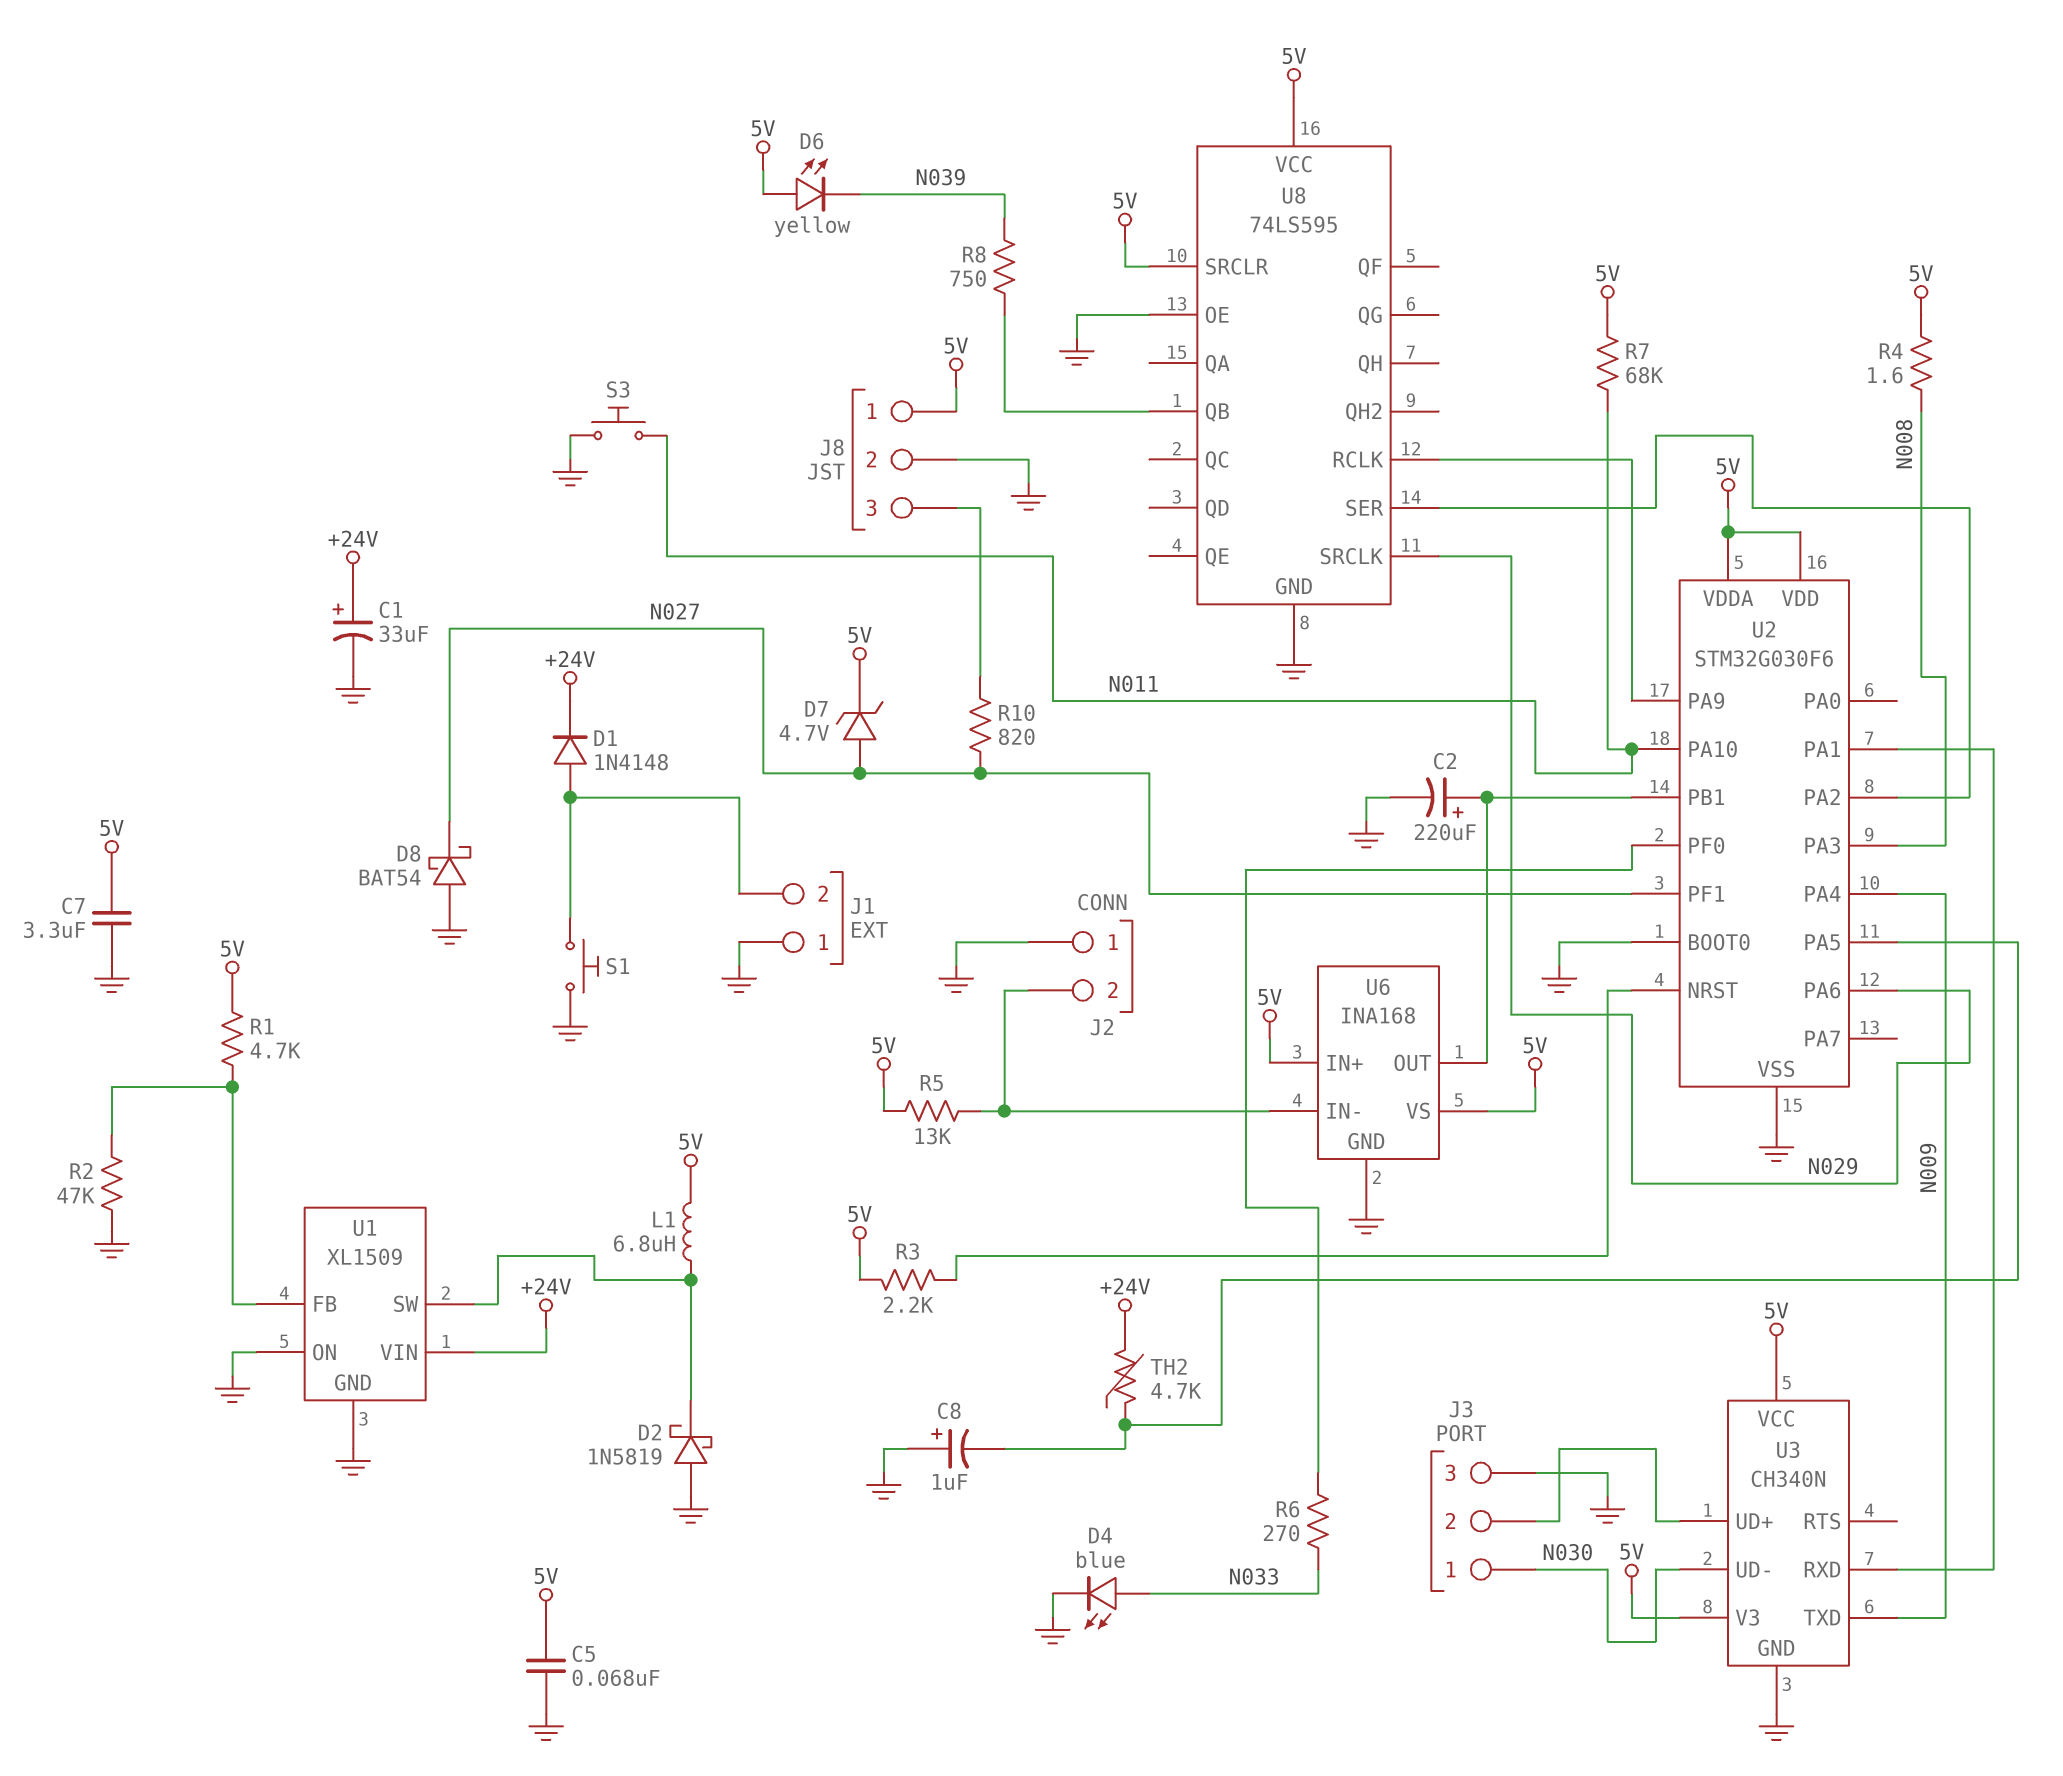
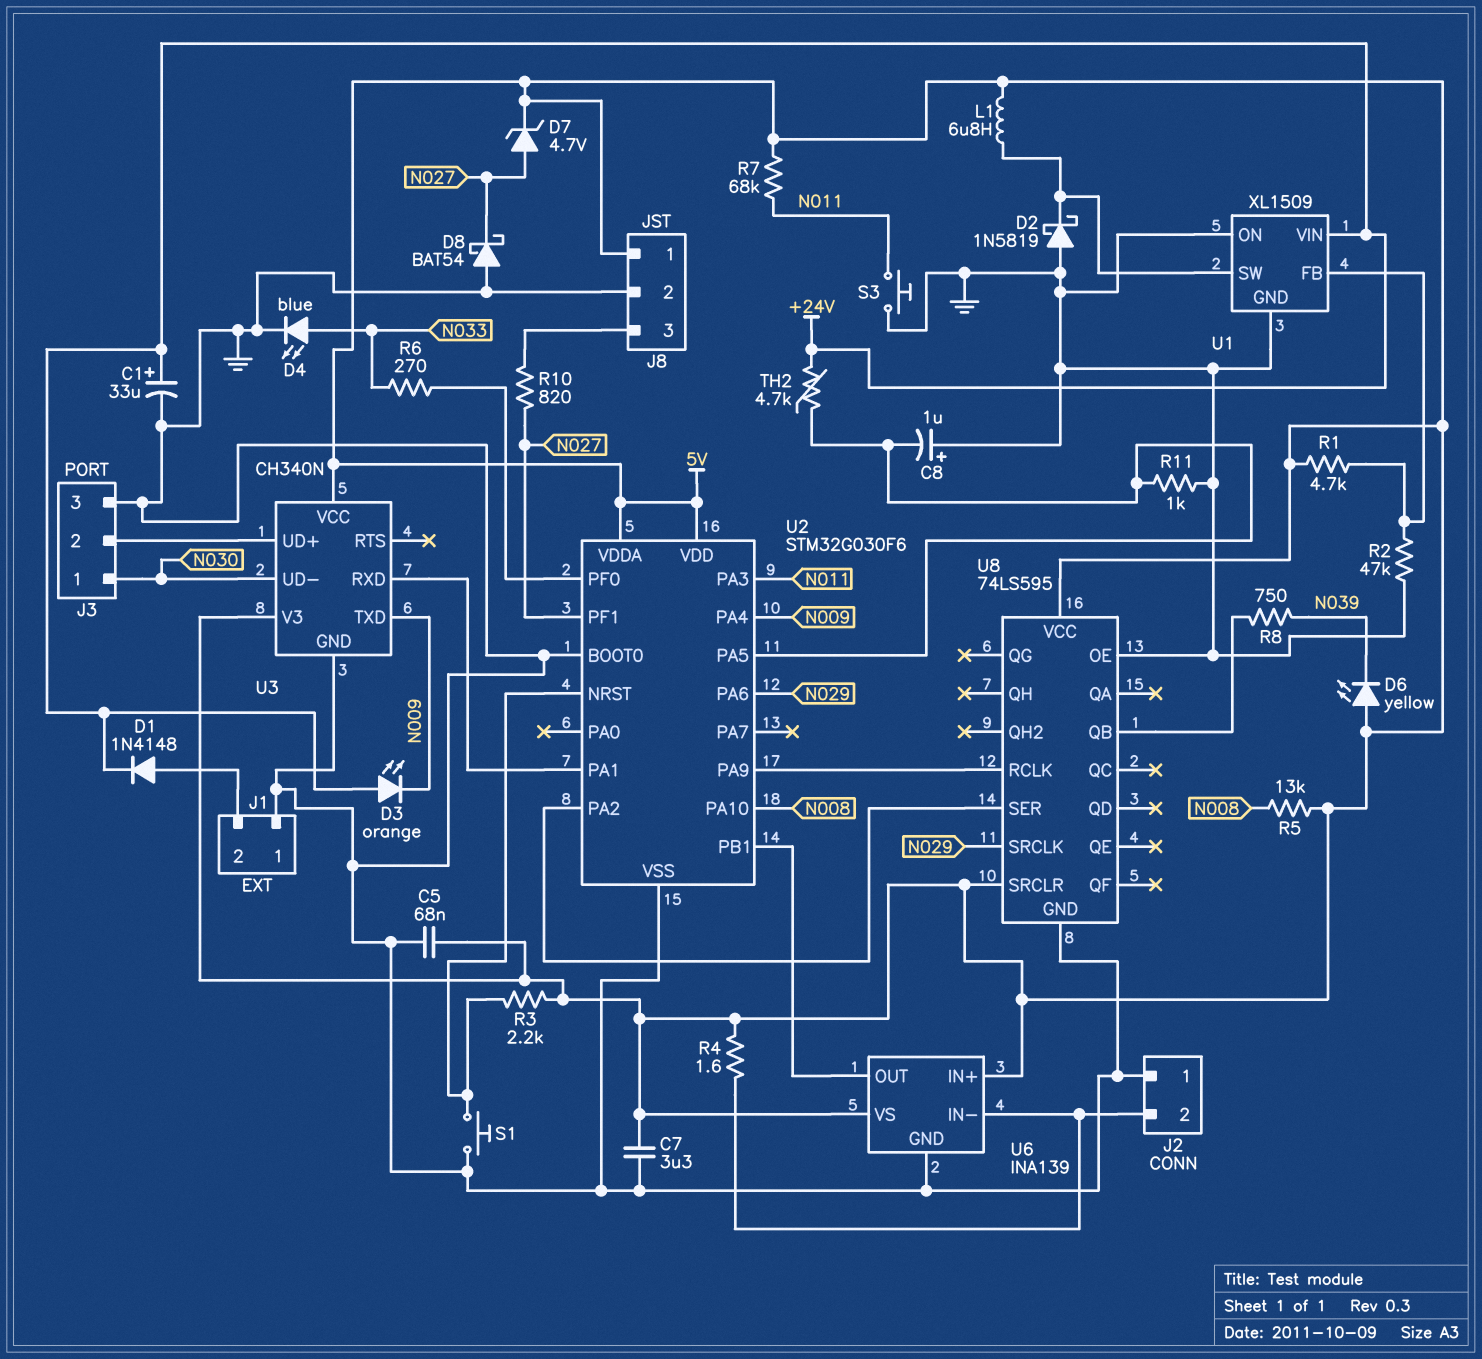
C2: 220uF (plus U2/PB1, minus GND) -> none
D3: none -> LED orange (A +24V, K N009)
R4: 1.6 (5V, N008) -> 1.6 (5V, J2/2)
R5: 13k (5V, J2/2) -> 13k (5V, N008)
R11: none -> 1k (GND, U2/PA5)
S1: button (GND, J1/2) -> button (GND, U2/NRST)
U2 pin PA3: N008 -> N011
U2 pin PA10: N011 -> N008
U6: INA168 -> INA139

